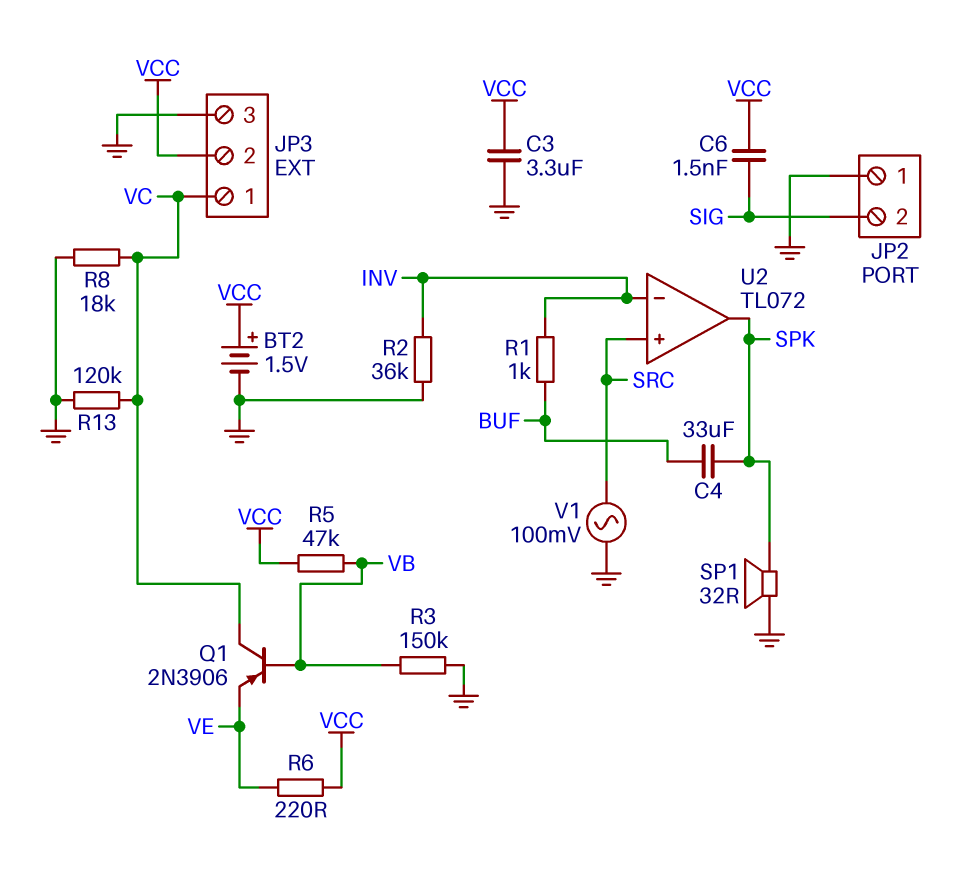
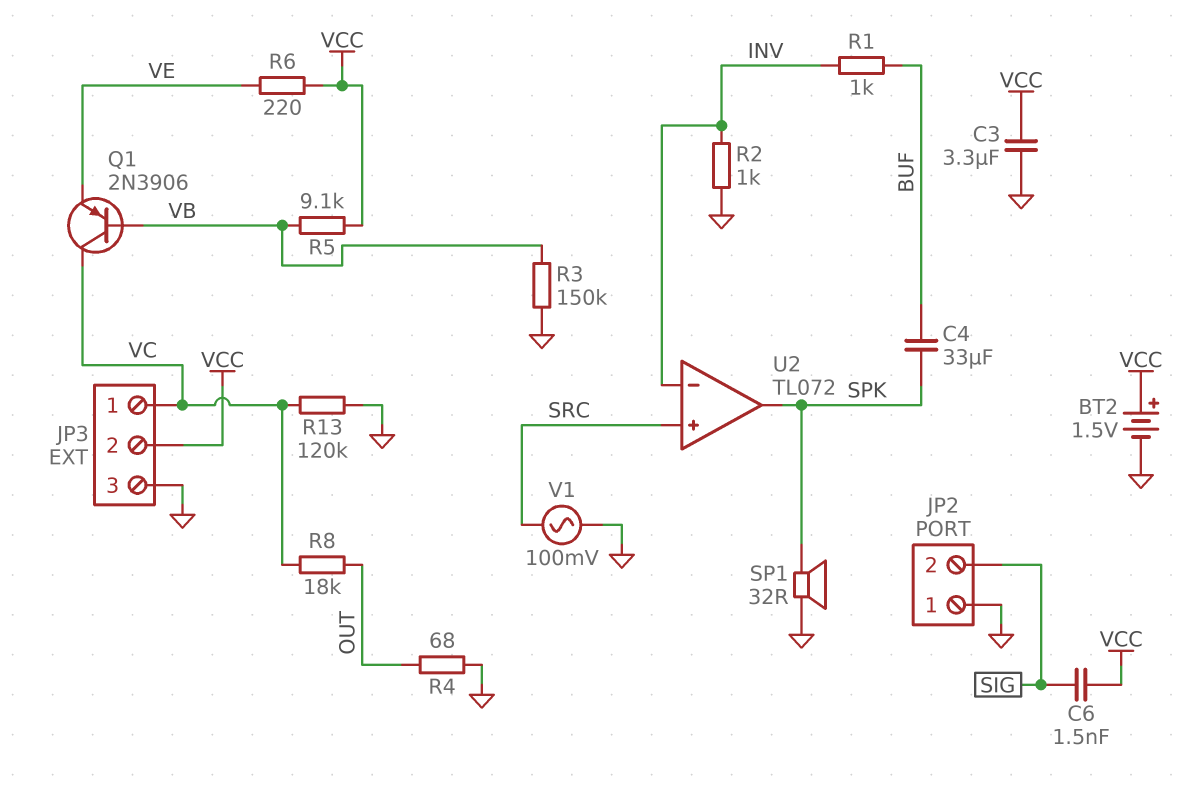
R2: 36k (GND, INV) -> 1k (GND, INV)
R4: none -> 68 (GND, OUT)
R5: 47k (VB, VCC) -> 9.1k (VB, VCC)
R8: 18k (GND, VC) -> 18k (OUT, VC)

